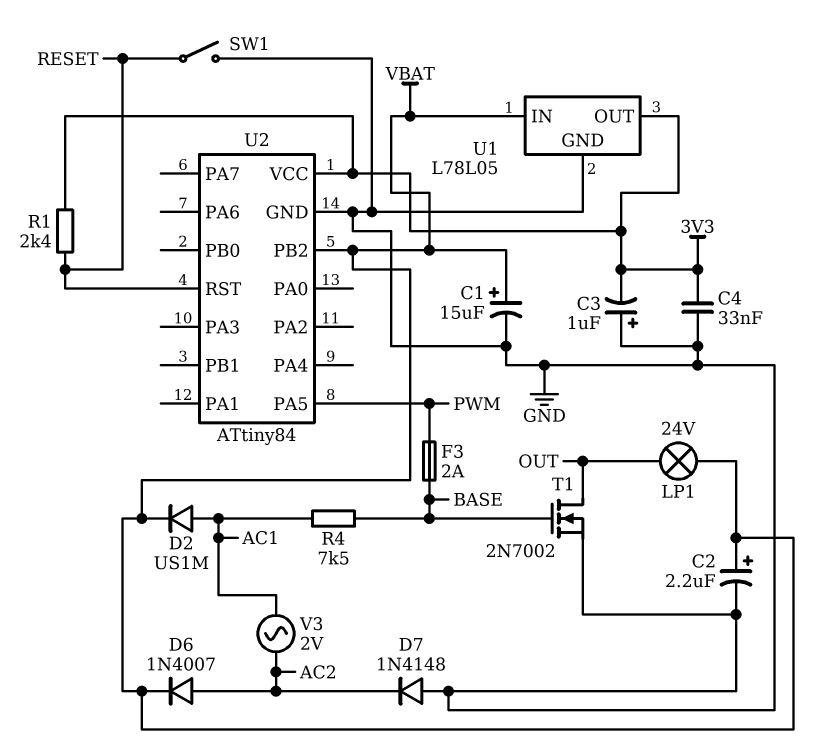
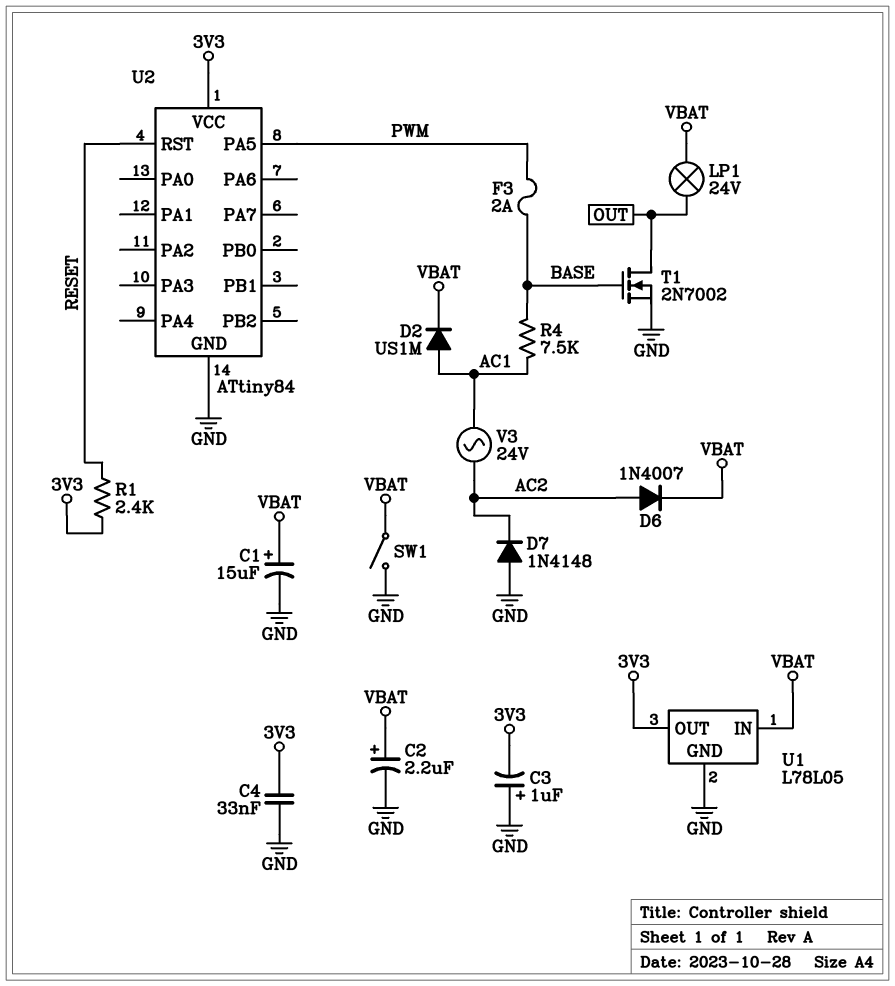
SW1: switch (GND, RESET) -> switch (GND, VBAT)
U2 pin PB2: VBAT -> none
V3: AC 2V (AC1, AC2) -> AC 24V (AC1, AC2)

